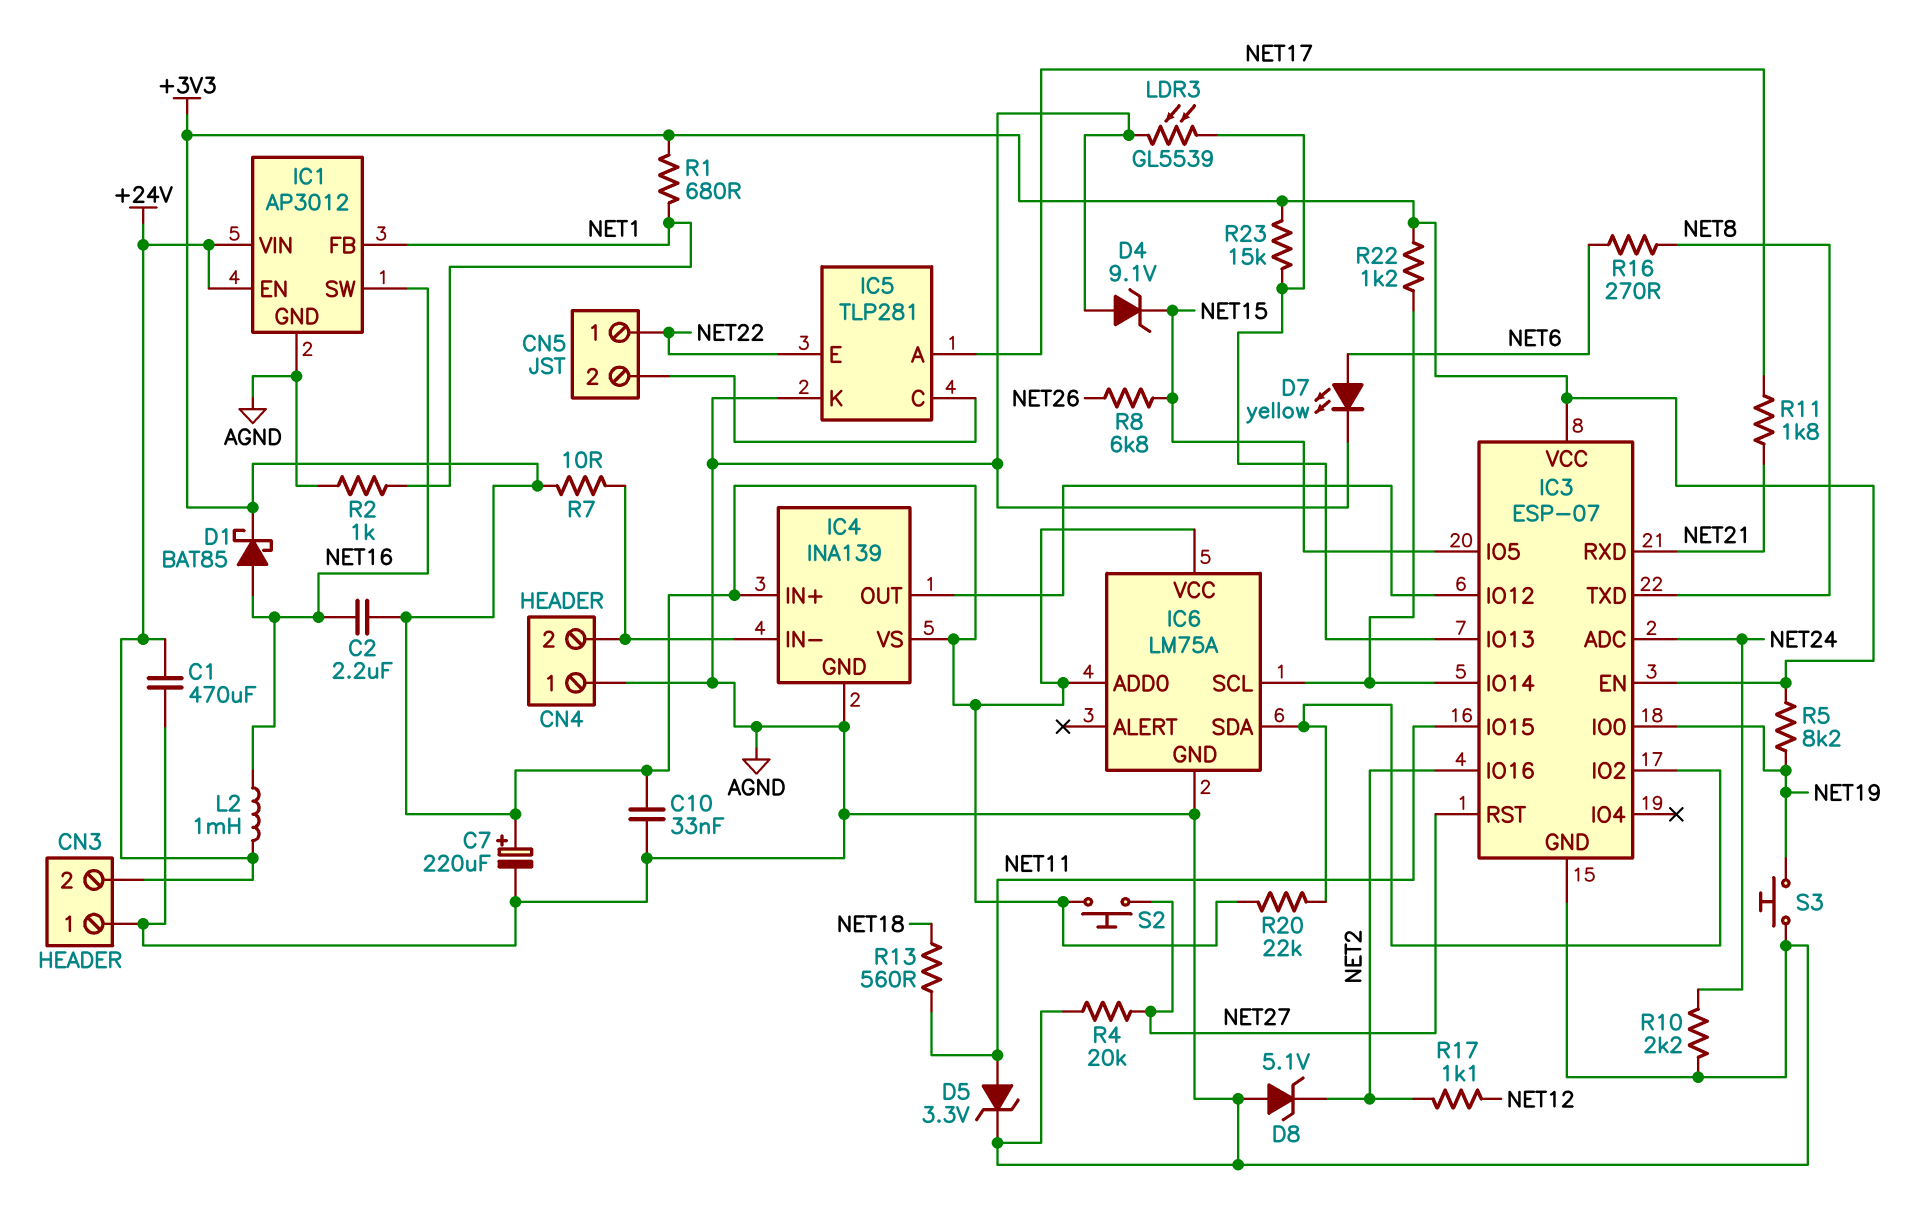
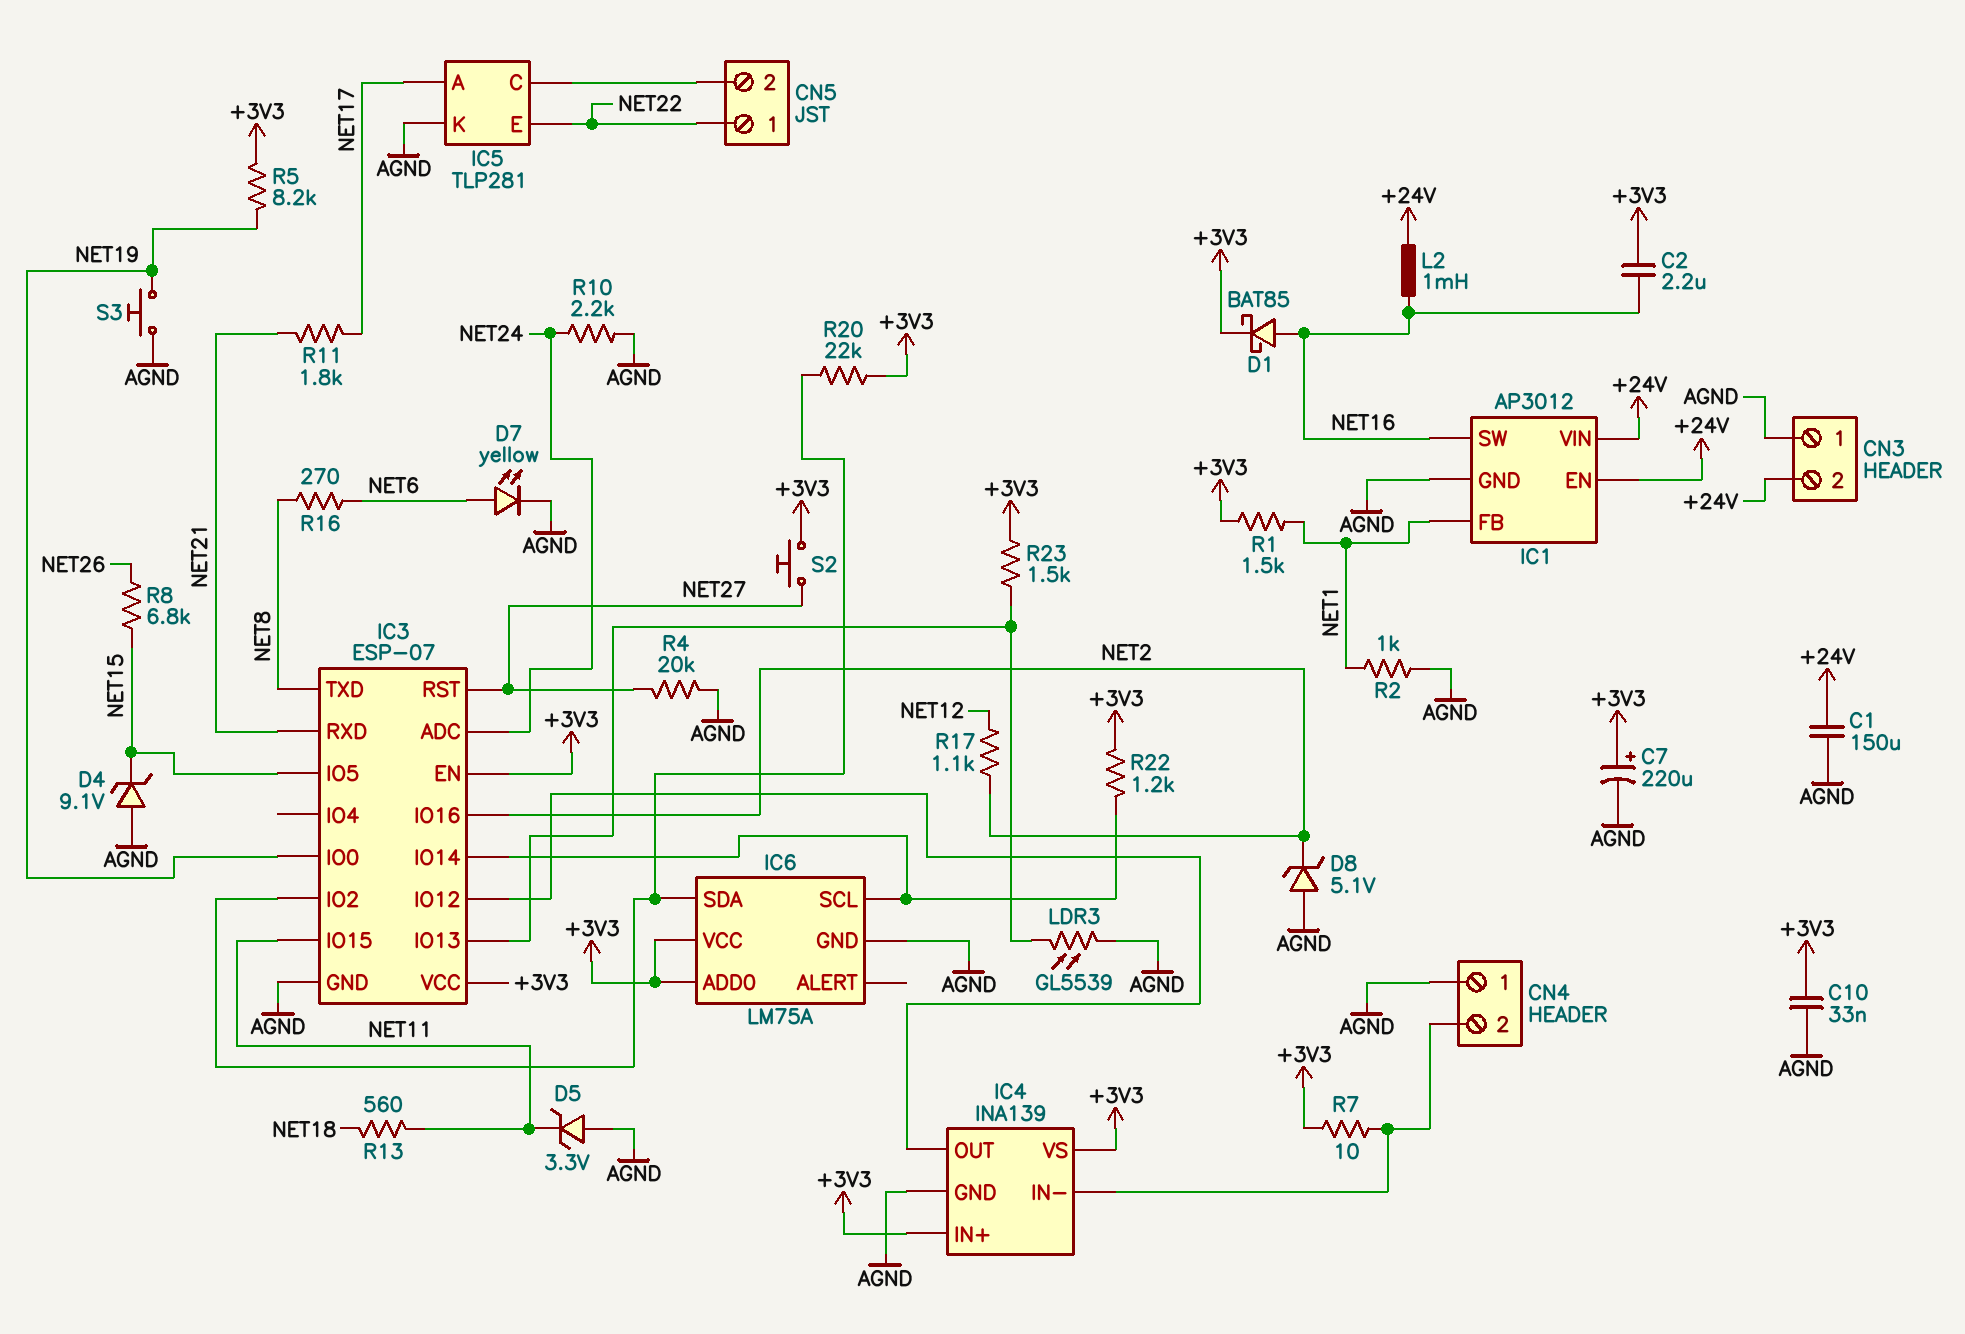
C1: 470uF (+24V, AGND) -> 150uF (+24V, AGND)
D5: zener 3.3V (A NET11, K AGND) -> zener 3.3V (A AGND, K NET11)
R1: 680 (+3V3, NET1) -> 1.5k (+3V3, NET1)
R23: 15k (+3V3, IC3/IO13) -> 1.5k (+3V3, IC3/IO13)

